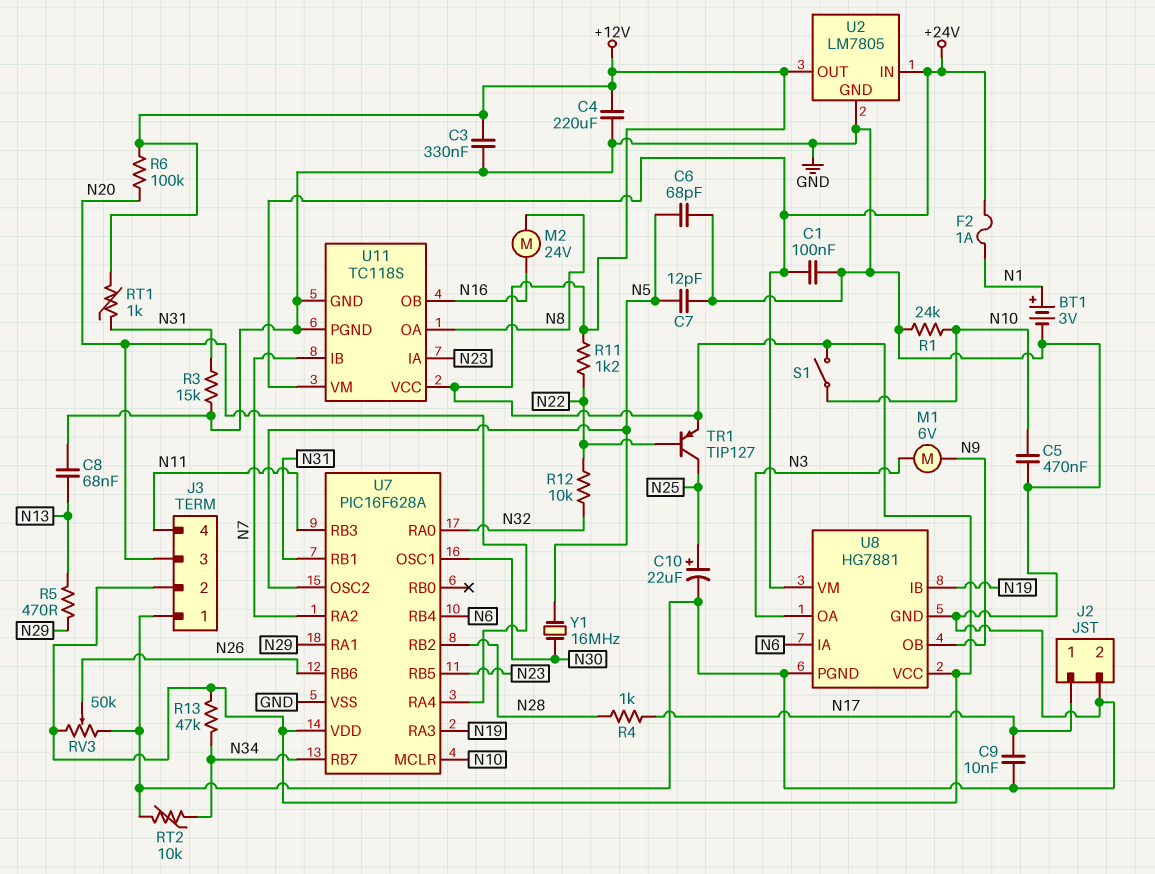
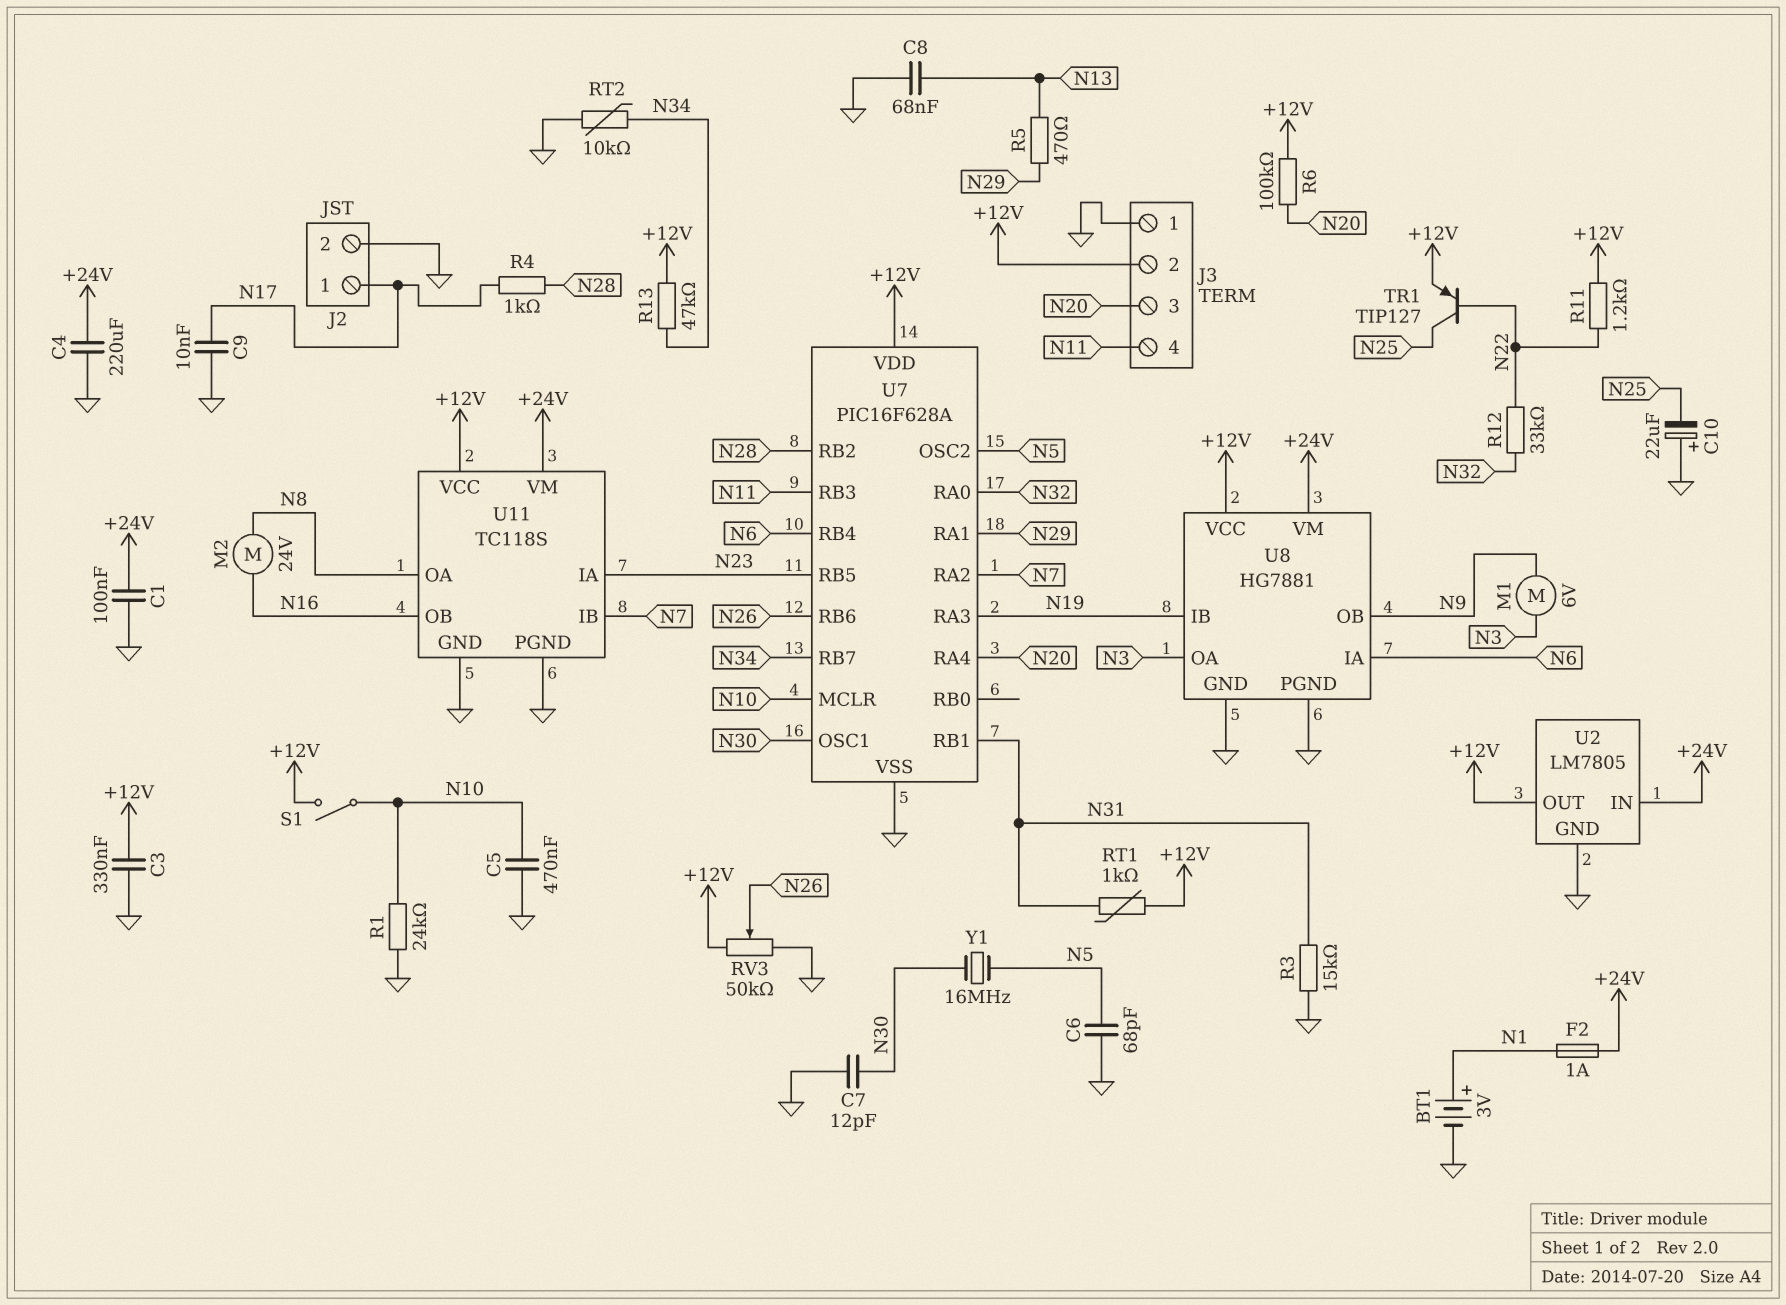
C4: 220uF (+12V, GND) -> 220uF (+24V, GND)
C7: 12pF (GND, N5) -> 12pF (GND, N30)
C10: 22uF (plus N25, minus GND) -> 22uF (plus GND, minus N25)
R12: 10k (N22, N32) -> 33k (N22, N32)

